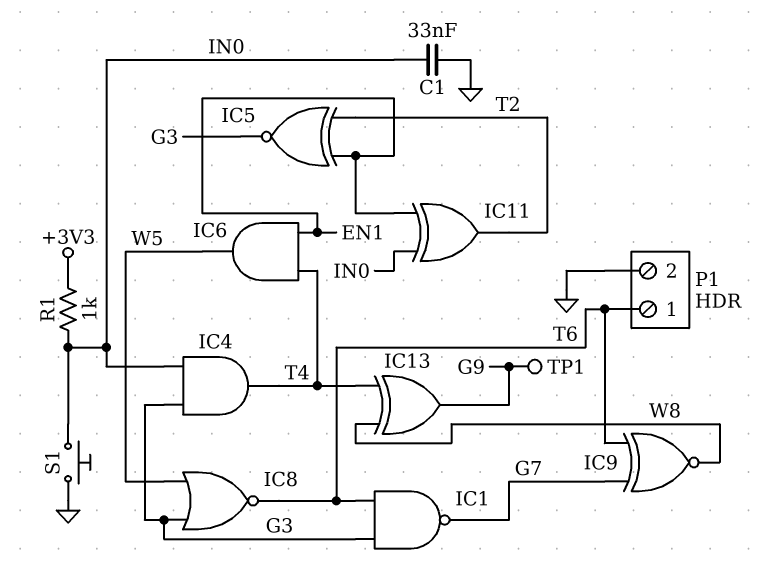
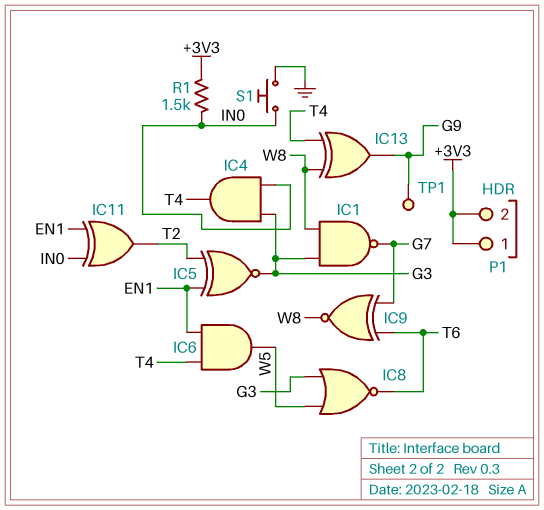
C1: 33nF (GND, IN0) -> none
IC1: NAND (in G3, in T6, out G7) -> NAND (in G3, in W8, out G7)
P1 pin 1: T6 -> +3V3
P1 pin 2: GND -> +3V3
R1: 1k (+3V3, IN0) -> 1.5k (+3V3, IN0)

